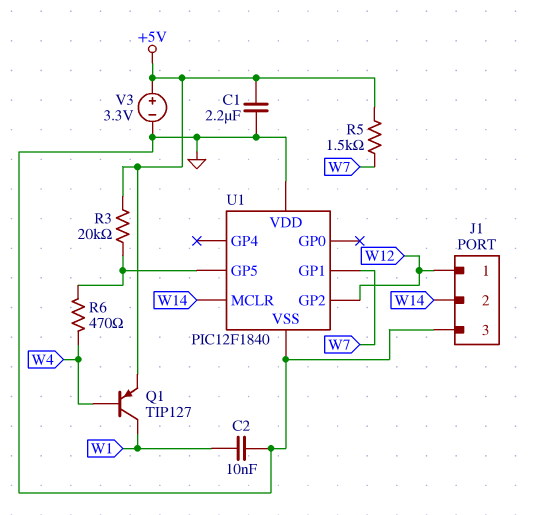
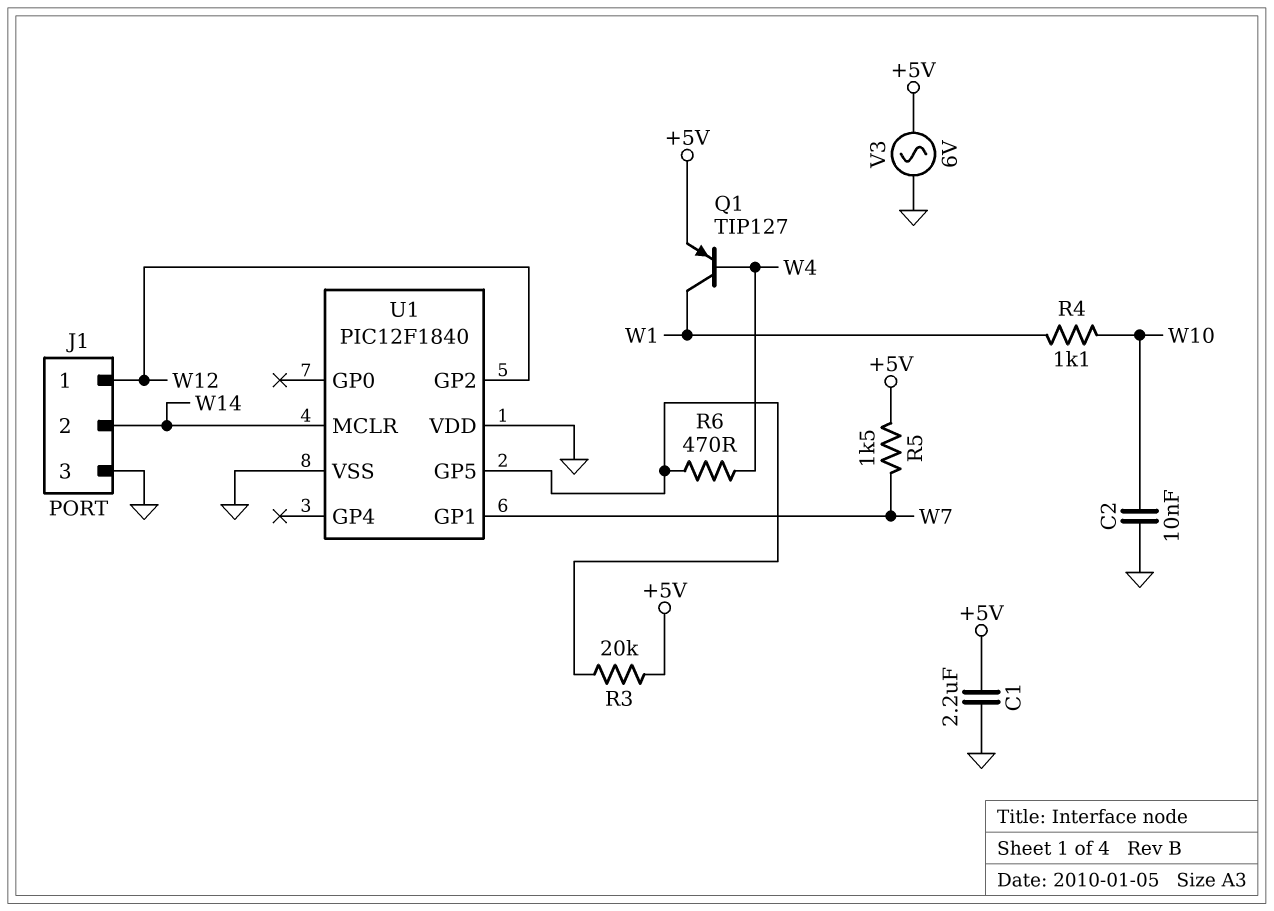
C2: 10nF (GND, W1) -> 10nF (GND, W10)
R4: none -> 1.1k (W1, W10)
V3: 3.3V (plus +5V, minus GND) -> AC 6V (+5V, GND)

